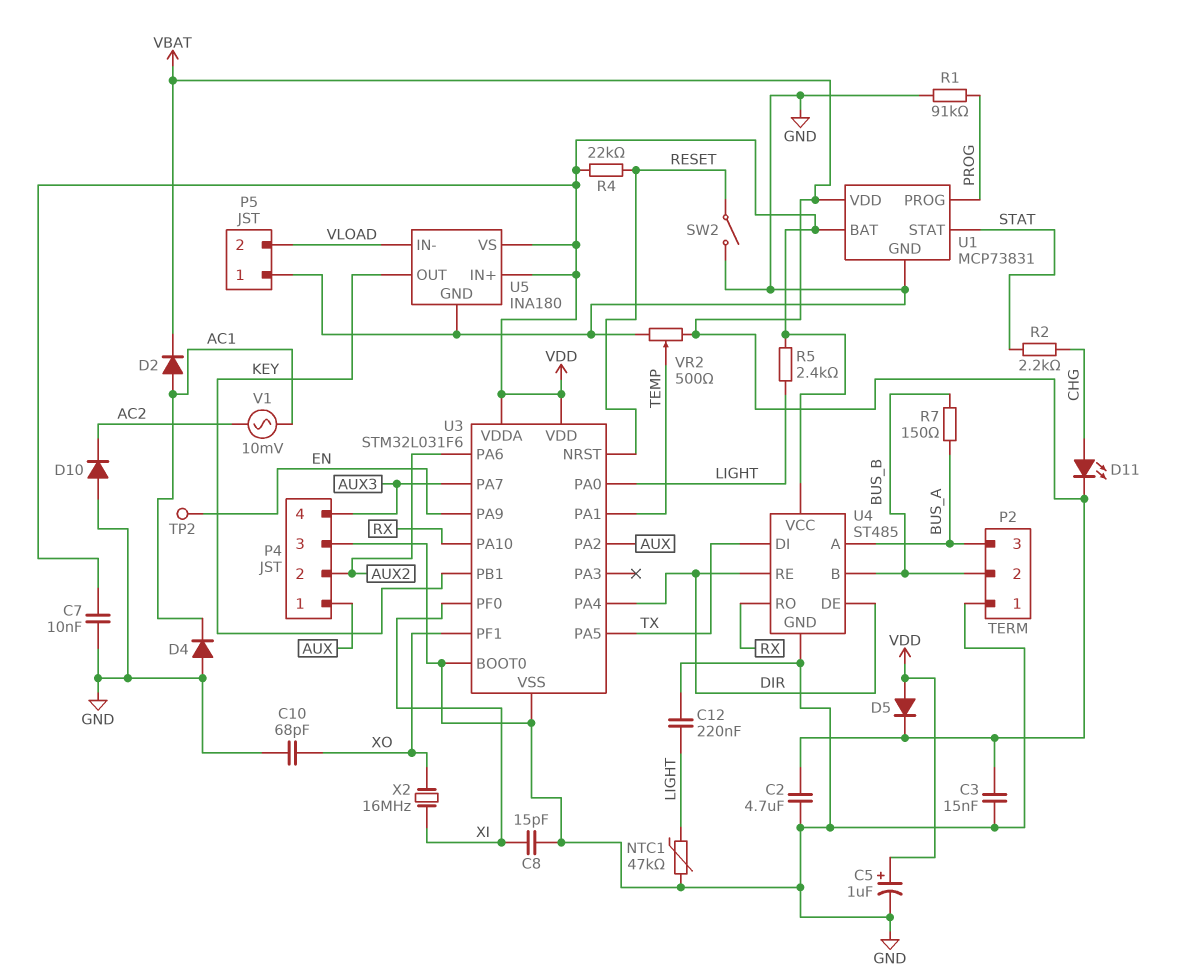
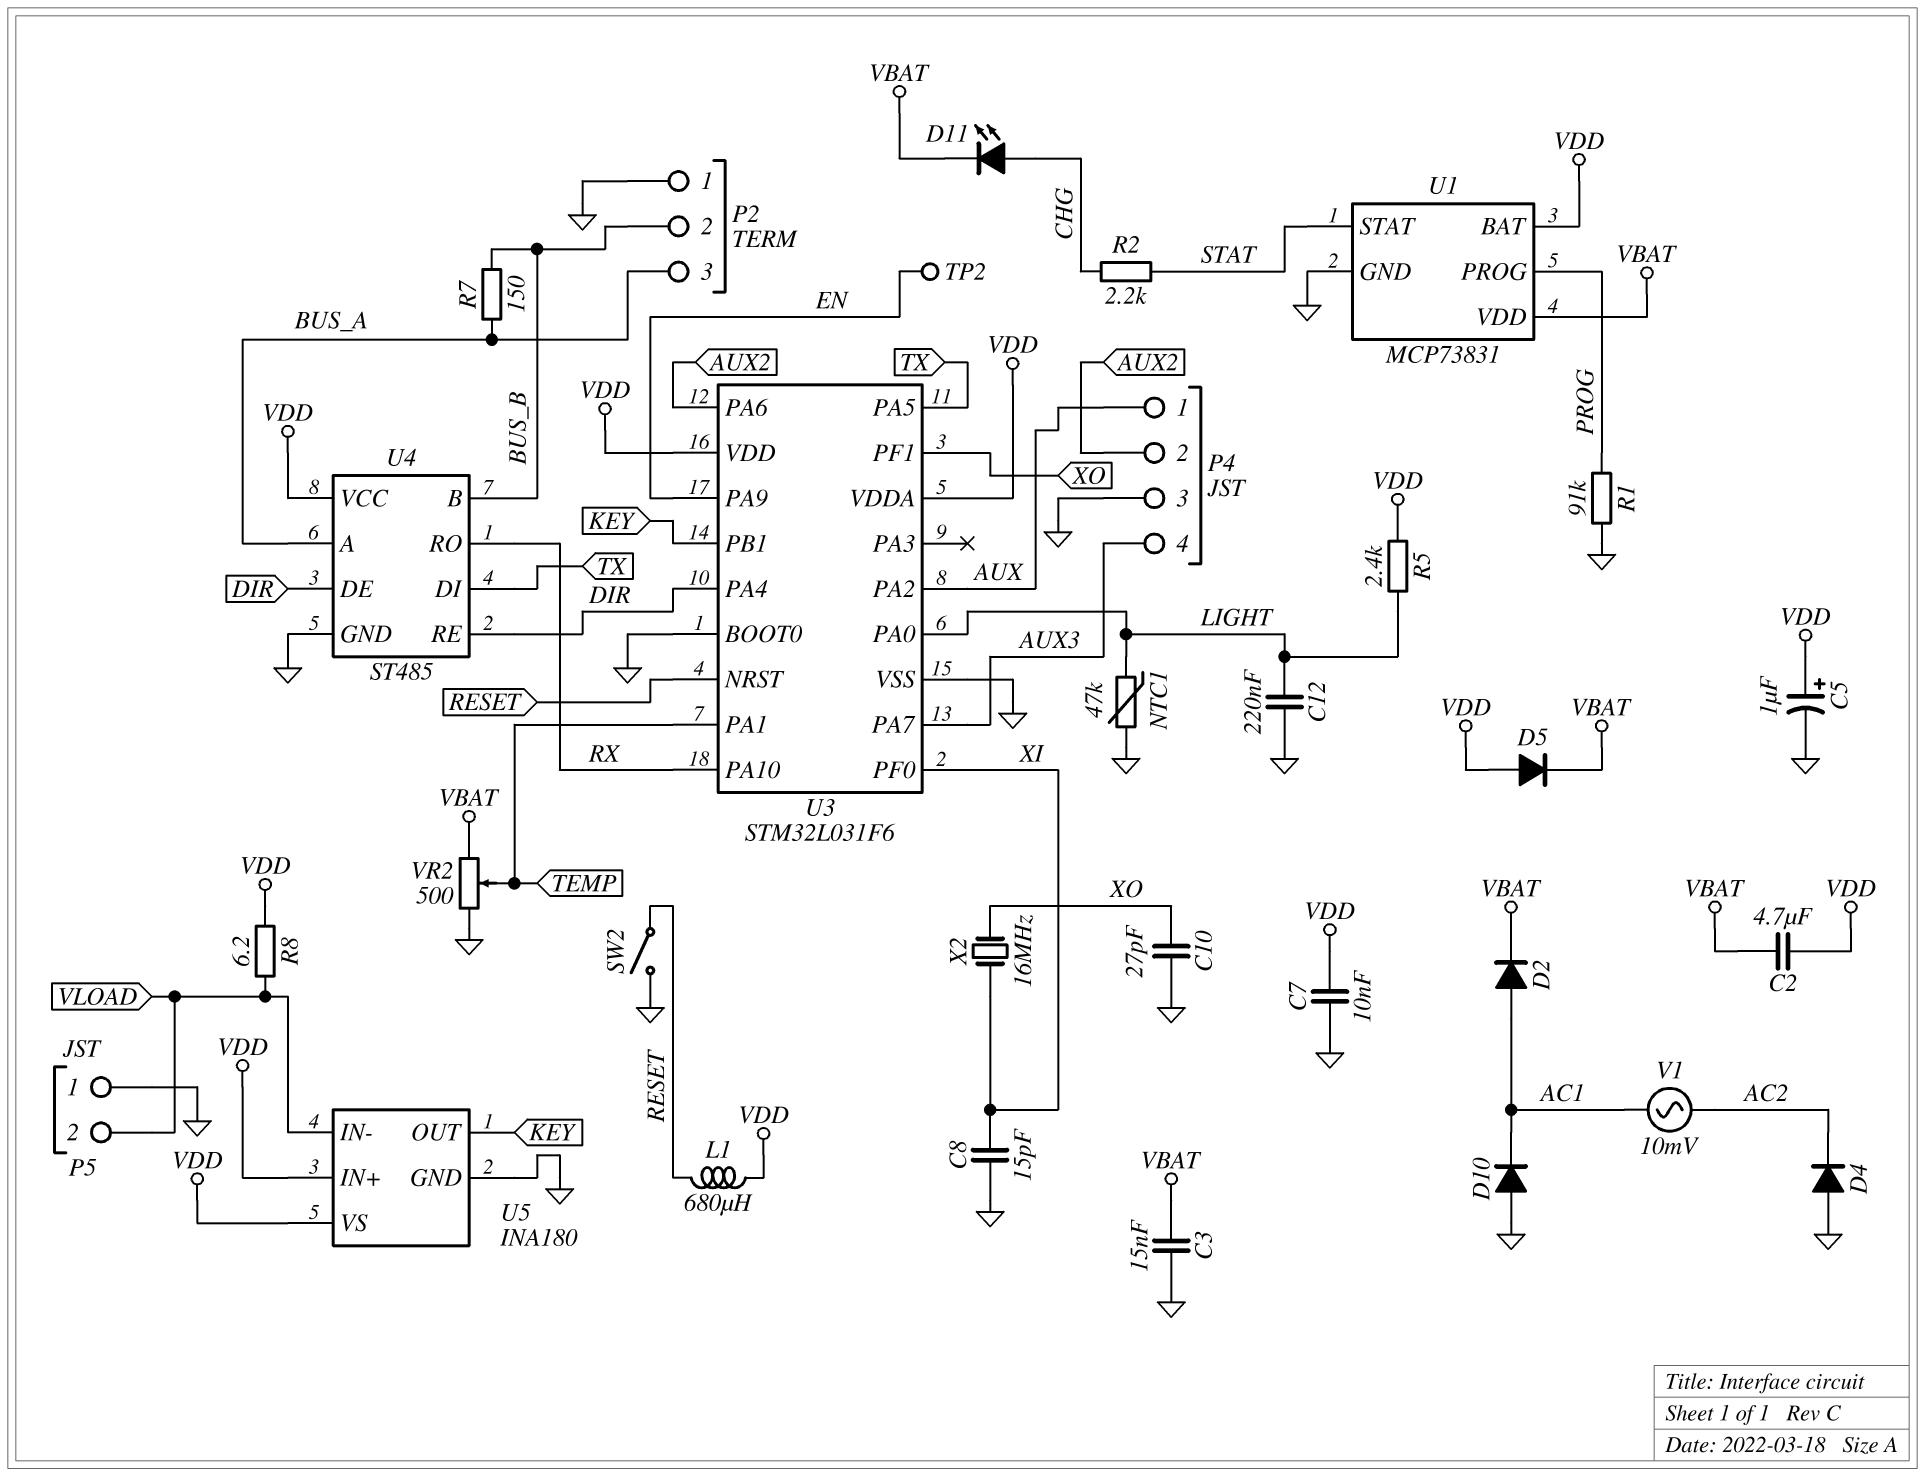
C2: 4.7uF (GND, VBAT) -> 4.7uF (VBAT, VDD)
C10: 68pF (GND, XO) -> 27pF (GND, XO)
D4: diode (A GND, K AC1) -> diode (A GND, K AC2)
D10: diode (A GND, K AC2) -> diode (A GND, K AC1)
L1: none -> 680uH (RESET, VDD)
R4: 22k (RESET, VDD) -> none
R8: none -> 6.2 (VDD, VLOAD)

